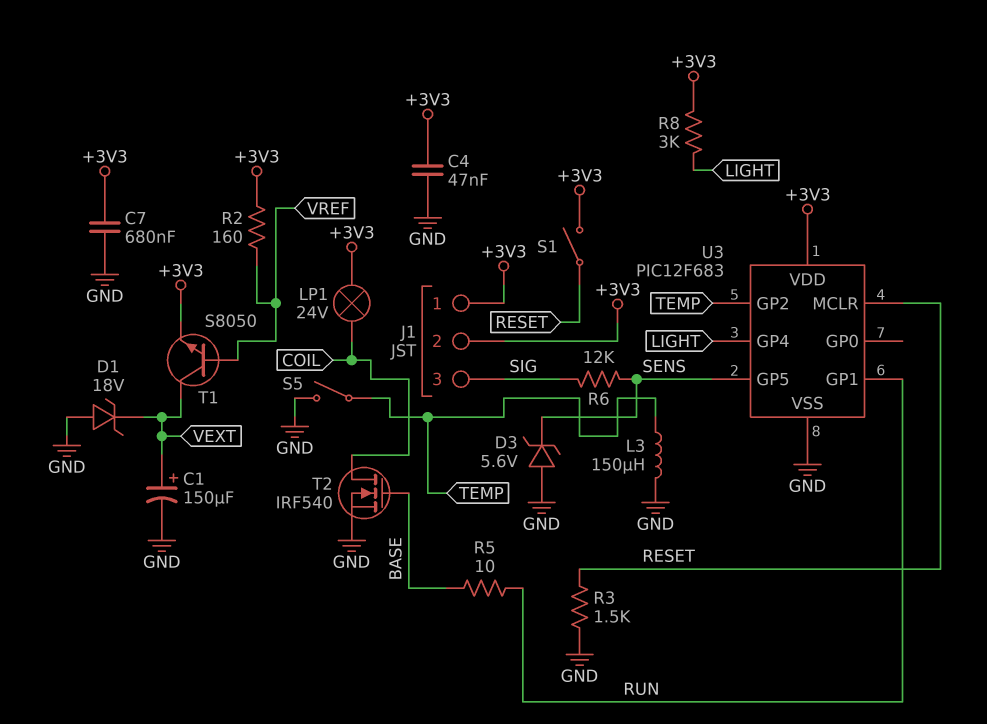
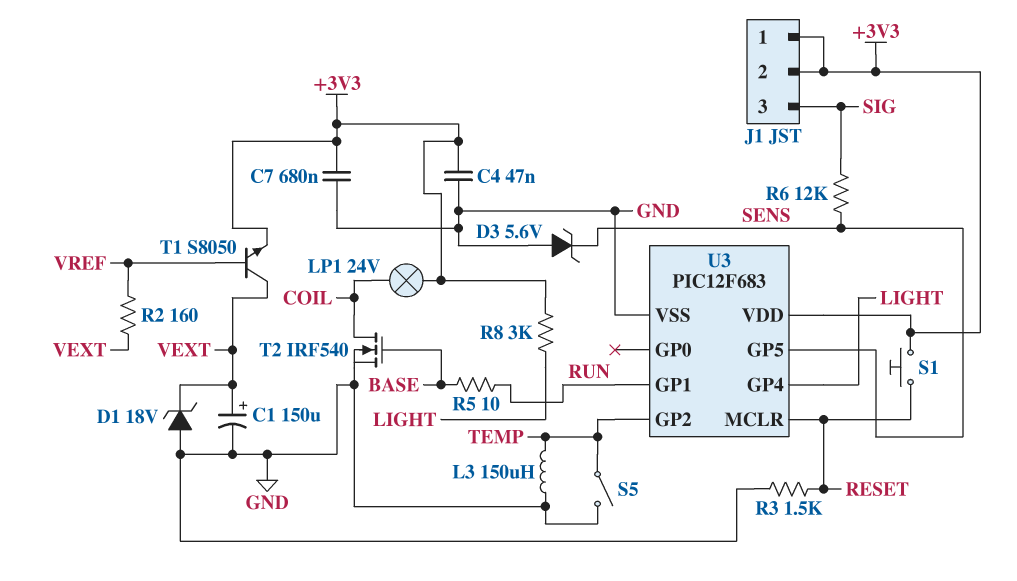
R2: 160 (+3V3, VREF) -> 160 (VEXT, VREF)
S1: switch (+3V3, RESET) -> button (+3V3, RESET)

